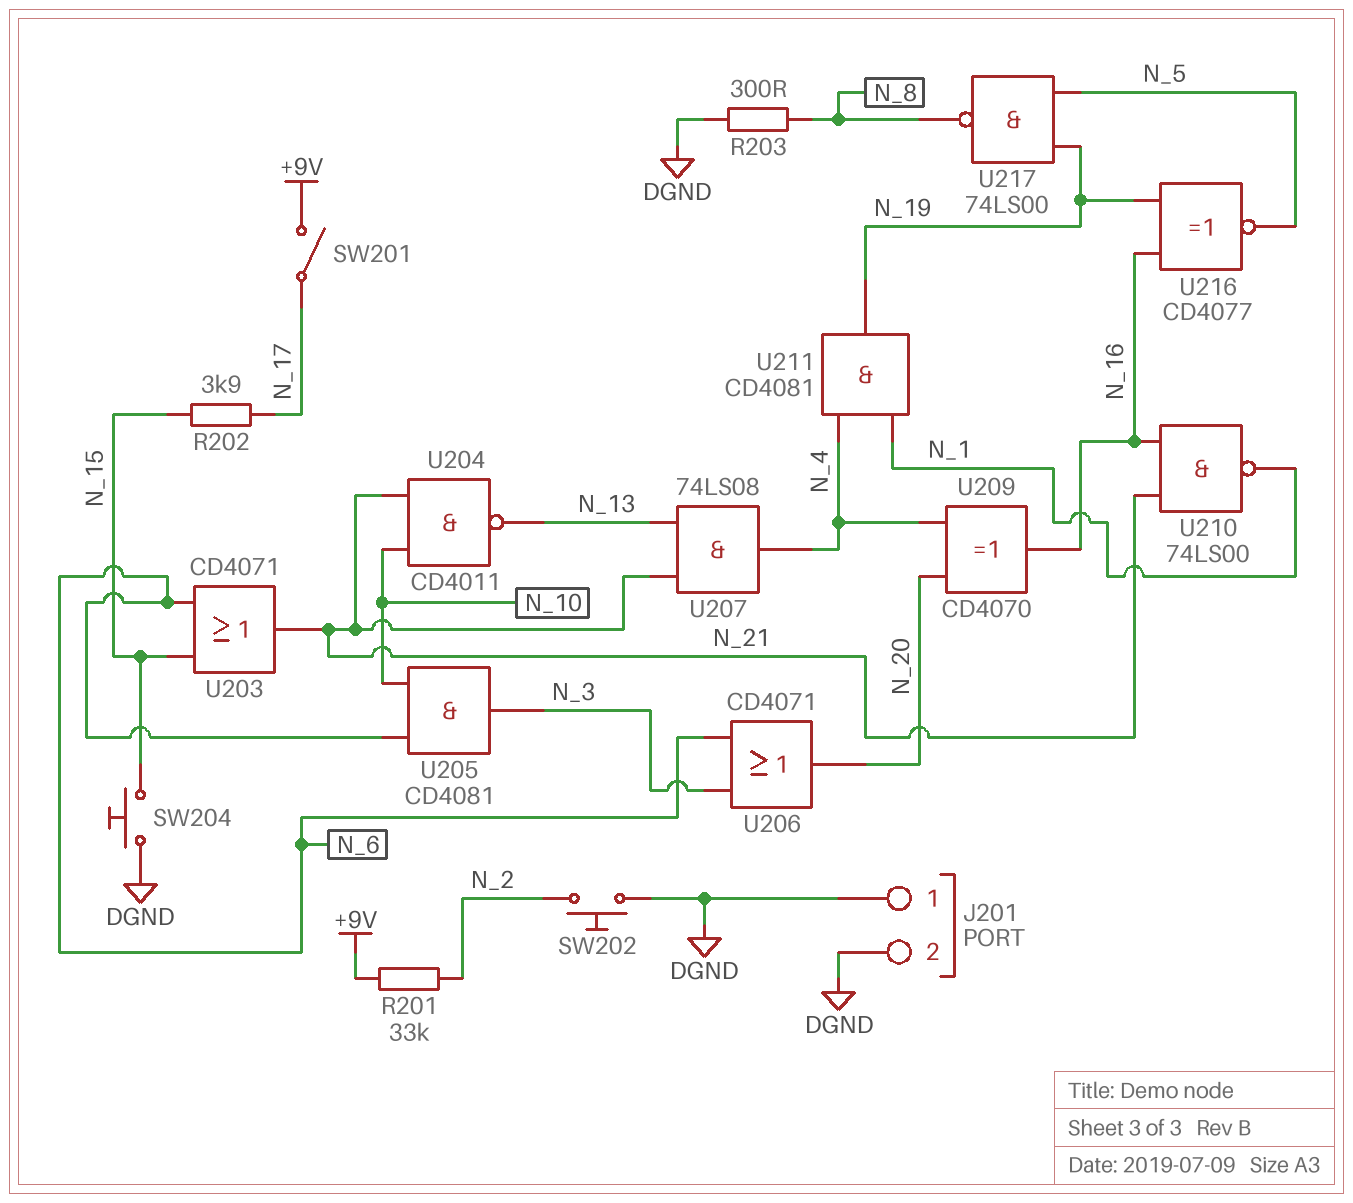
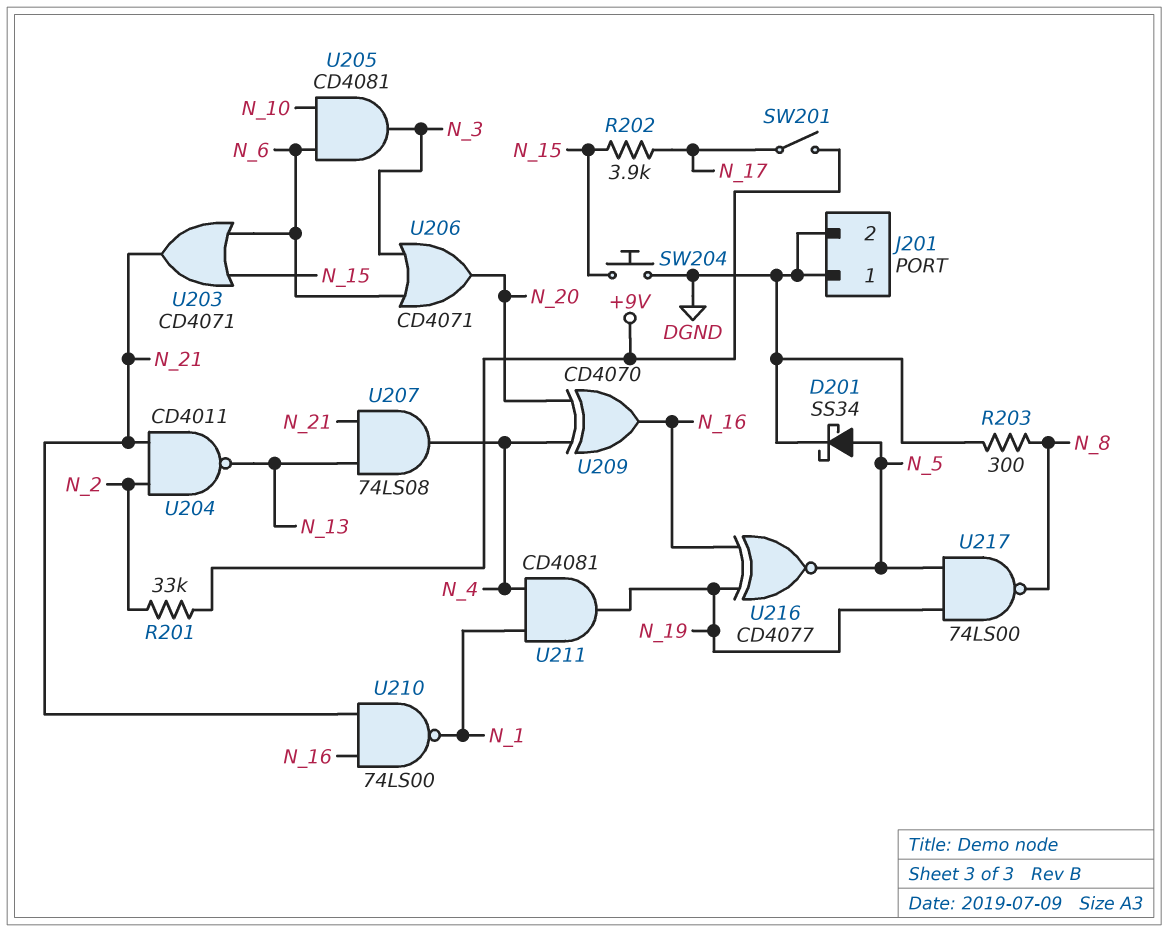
D201: none -> schottky SS34 (A N_5, K DGND)
SW202: button (DGND, N_2) -> none
U204: NAND CD4011 (in N_10, in N_21, out N_13) -> NAND CD4011 (in N_2, in N_21, out N_13)

